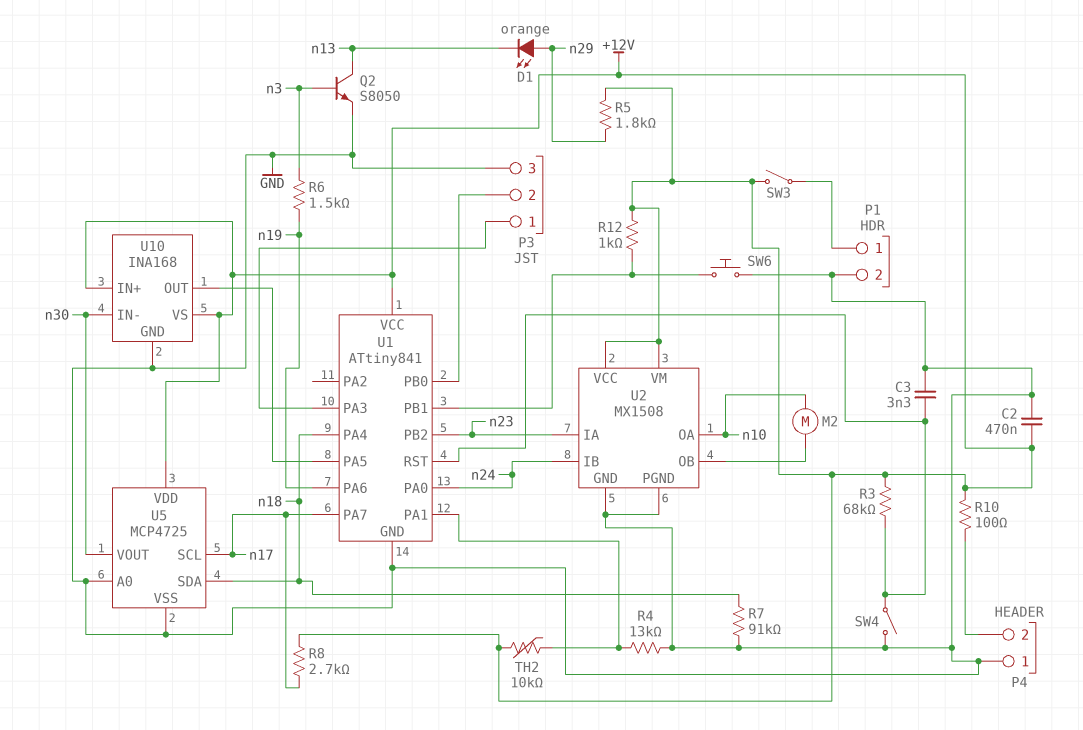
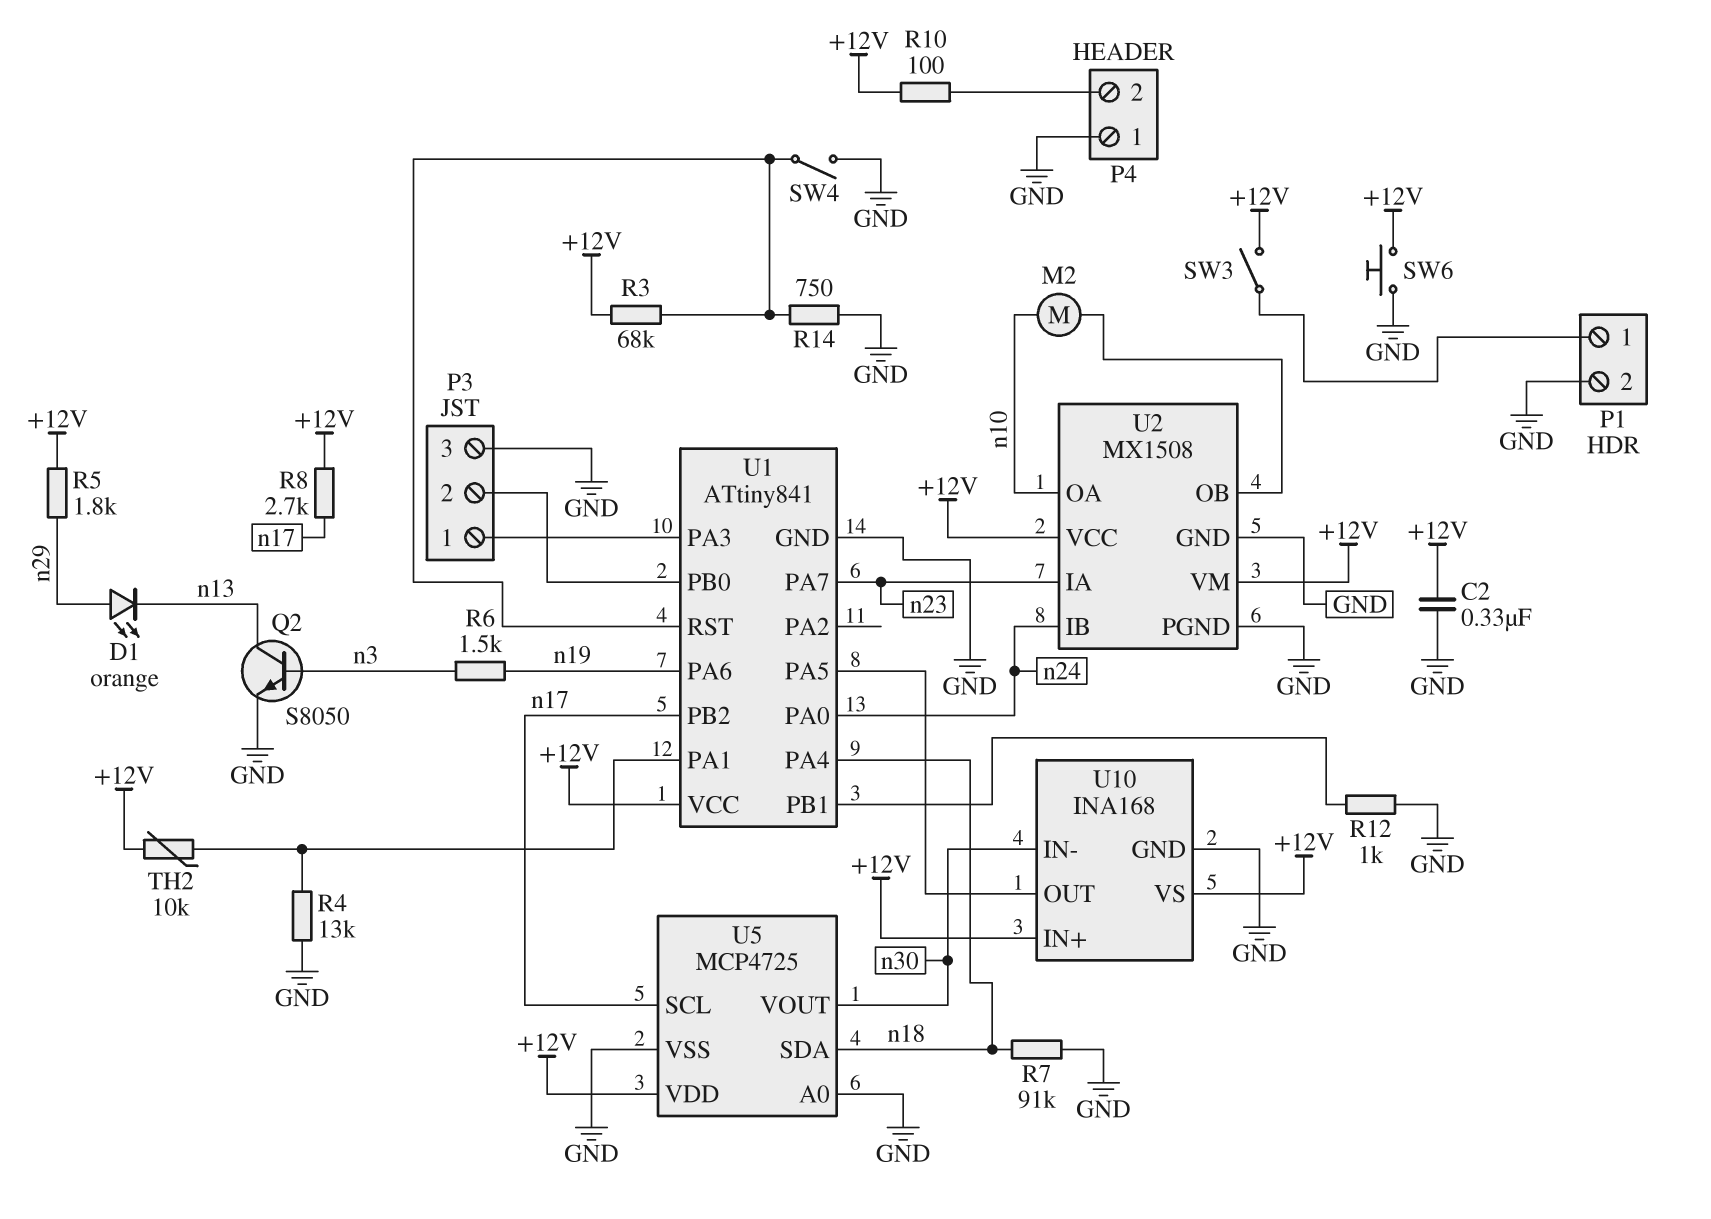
C2: 470nF (+12V, GND) -> 330nF (+12V, GND)
C3: 3.3nF (GND, U1/RST) -> none
R12: 1k (+12V, U1/PB1) -> 1k (GND, U1/PB1)
R14: none -> 750 (GND, U1/RST)
SW6: button (GND, U1/PB1) -> button (+12V, GND)
U1 pin PA7: n17 -> n23
U1 pin PB2: n23 -> n17

